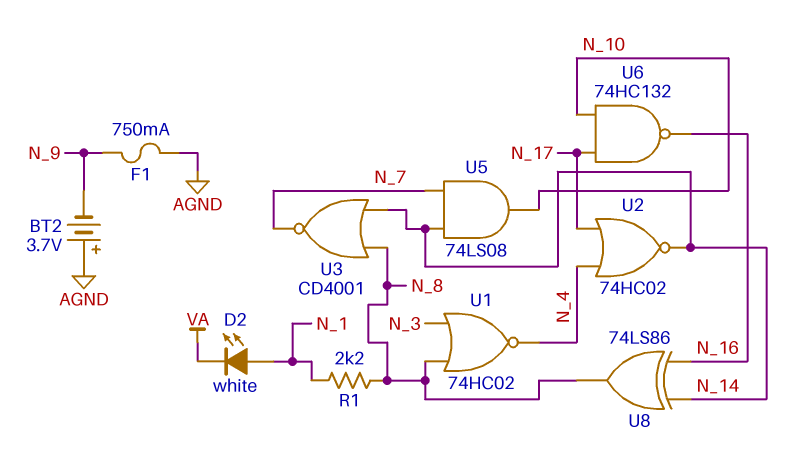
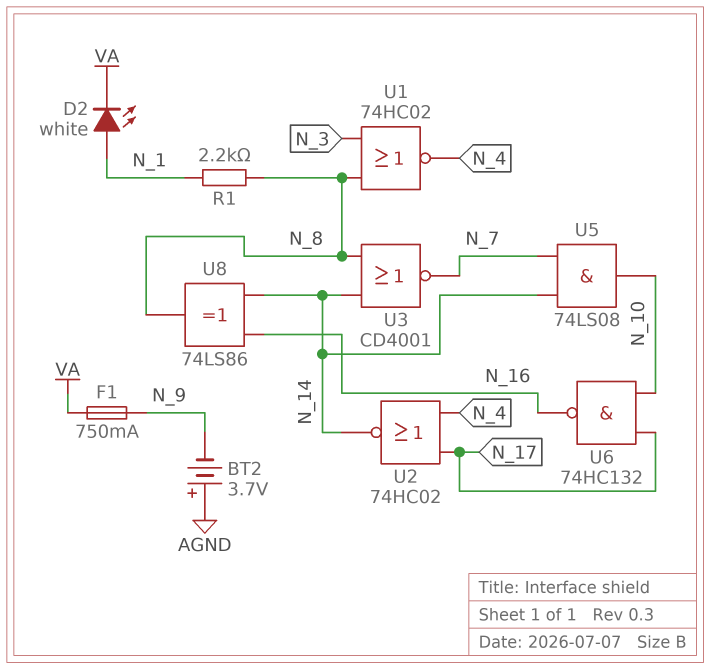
F1: 750mA (AGND, N_9) -> 750mA (N_9, VA)

